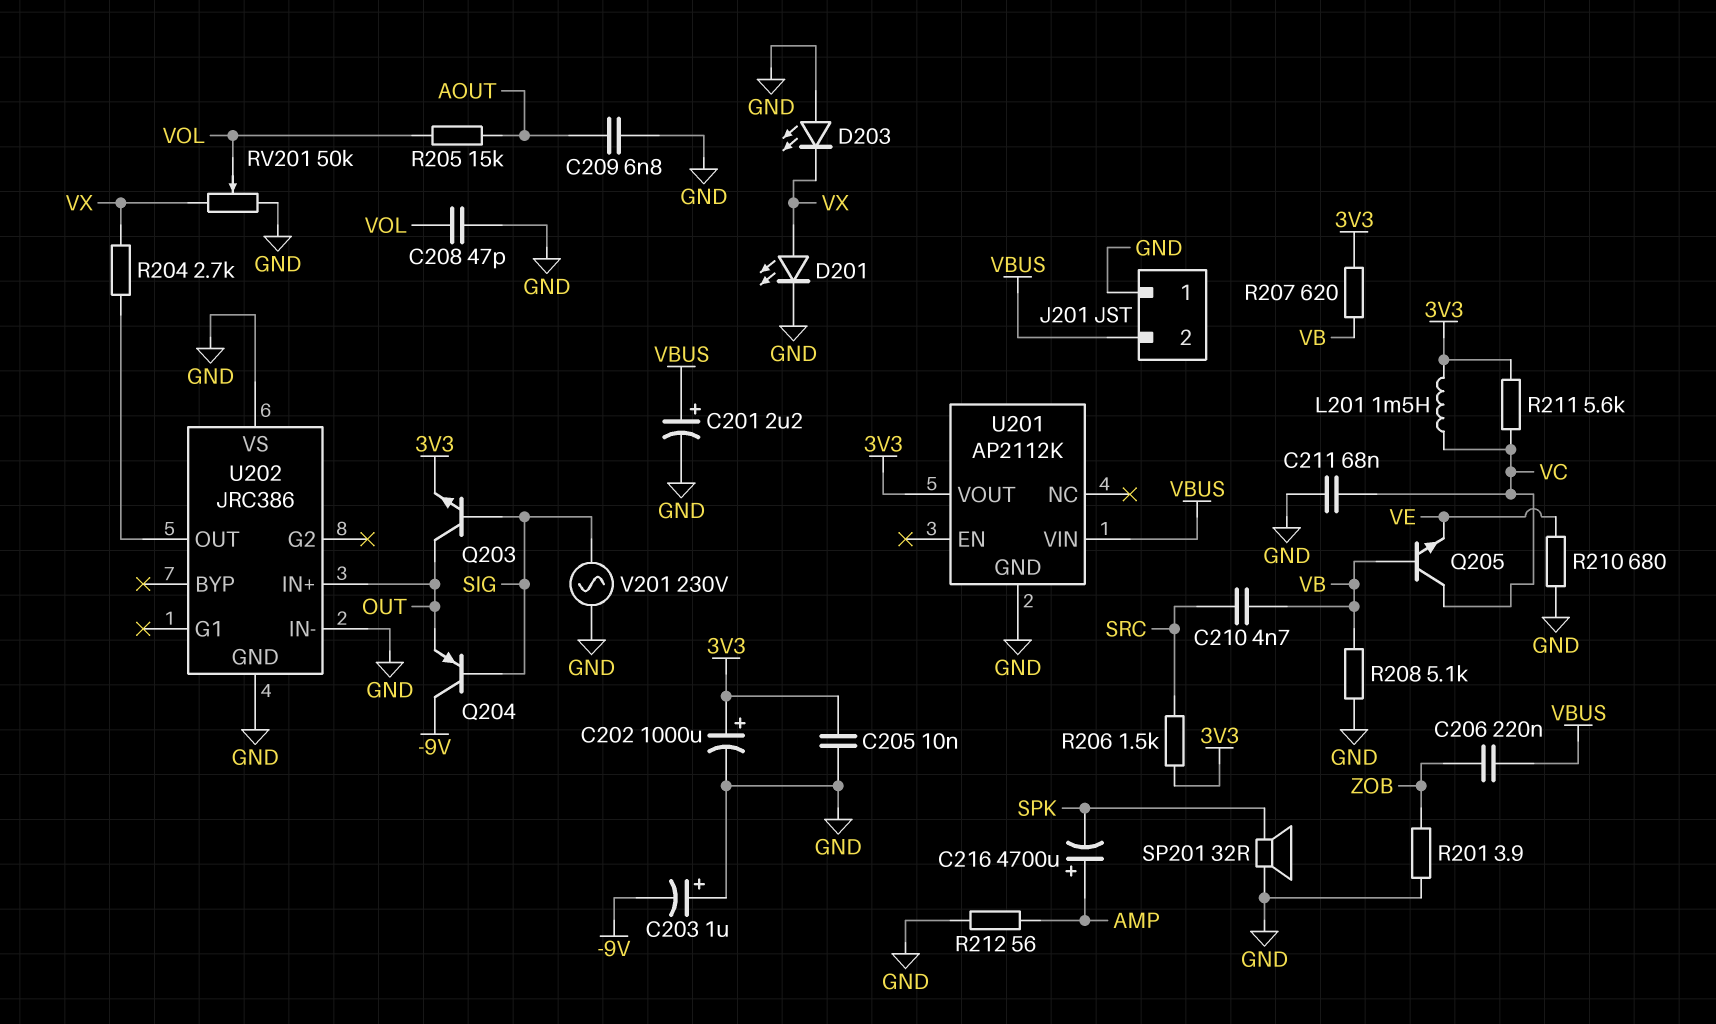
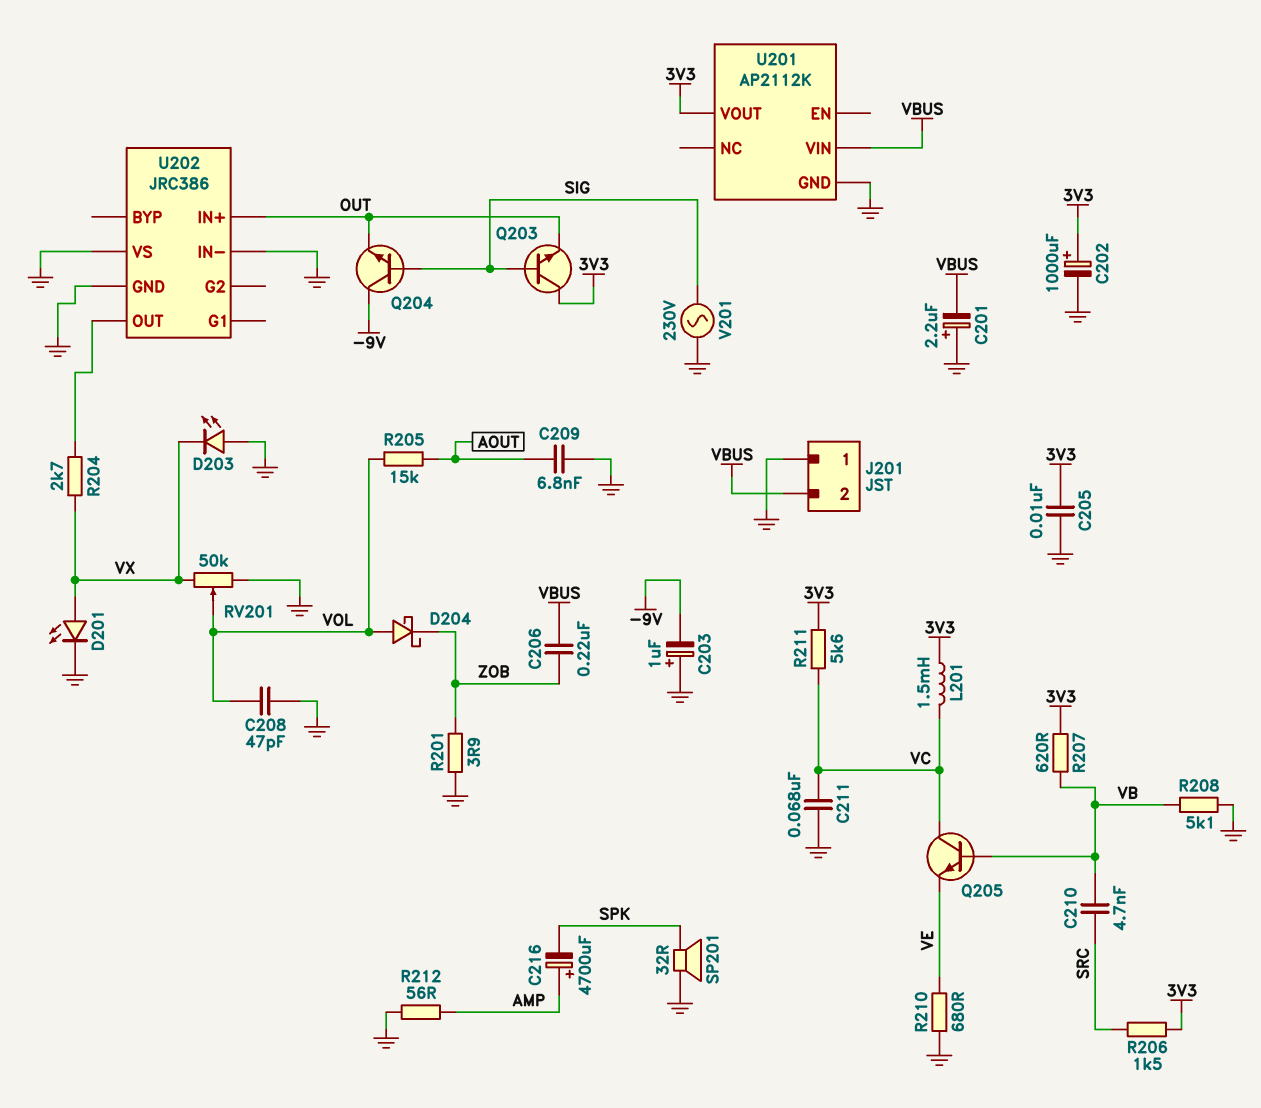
C201: 2.2uF (plus VBUS, minus GND) -> 2.2uF (plus GND, minus VBUS)
D204: none -> schottky (A VOL, K ZOB)
Q203: NPN (B SIG, C OUT, E 3V3) -> NPN (B SIG, C 3V3, E OUT)
Q204: PNP (B SIG, C -9V, E OUT) -> NPN (B SIG, C -9V, E OUT)

